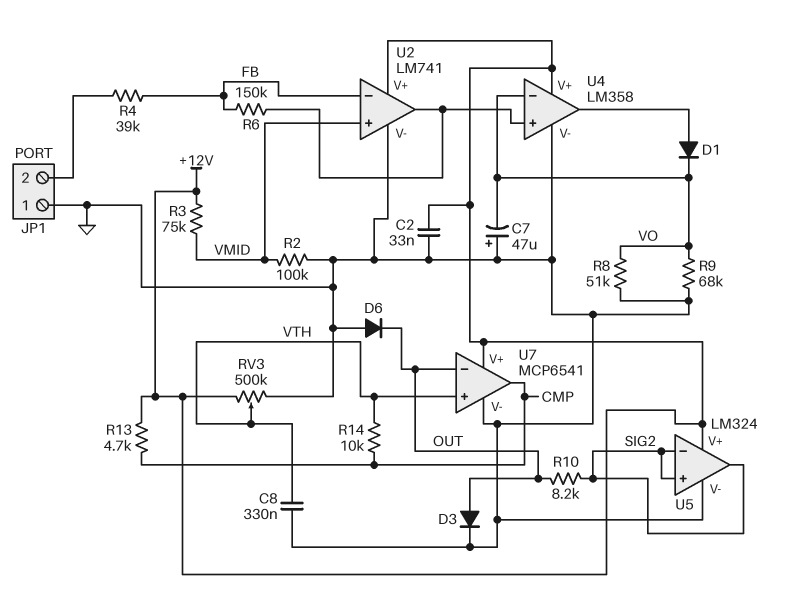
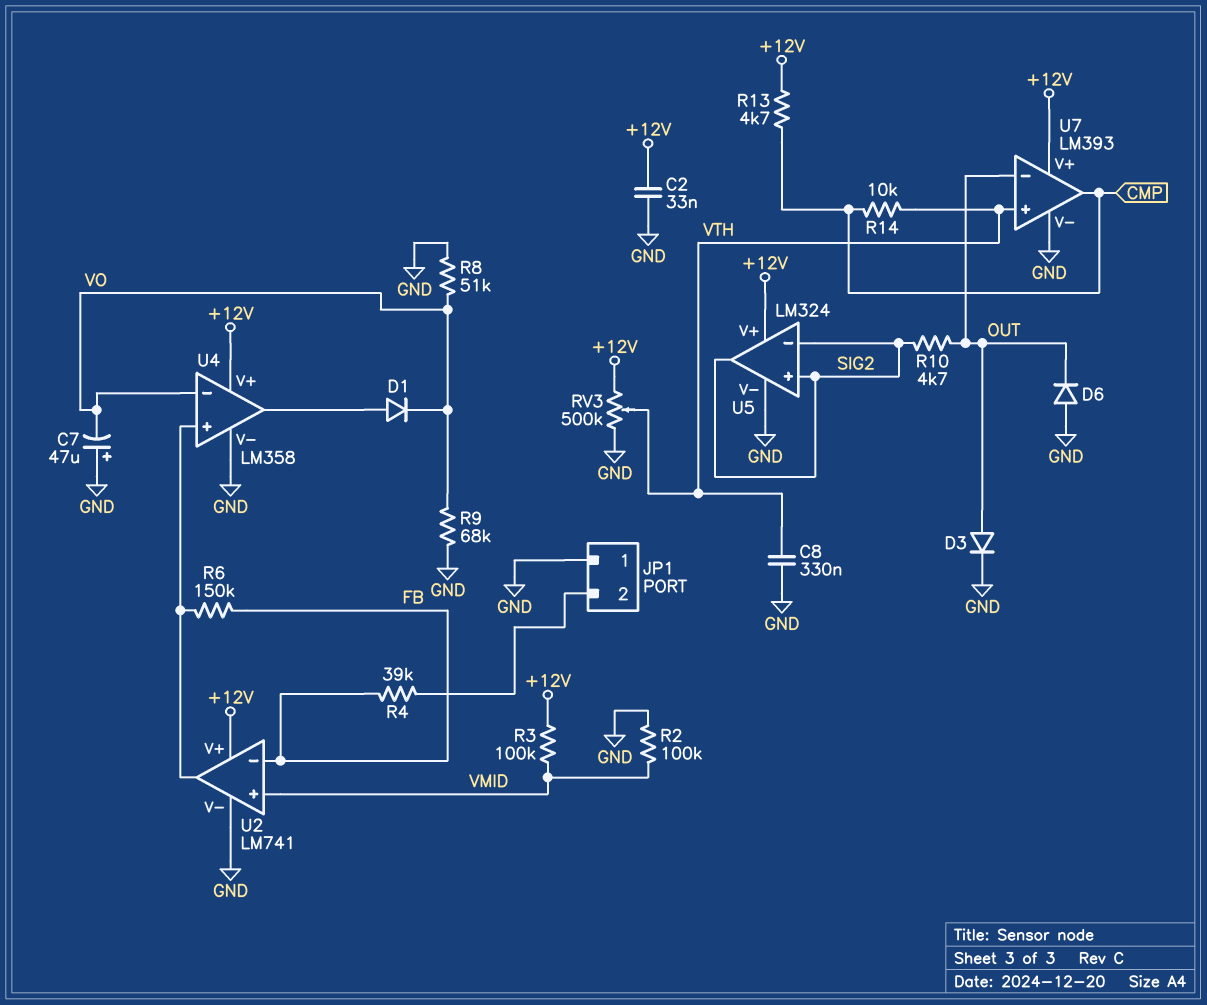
R3: 75k (+12V, VMID) -> 100k (+12V, VMID)
R10: 8.2k (OUT, SIG2) -> 4.7k (OUT, SIG2)
U7: MCP6541 -> LM393

